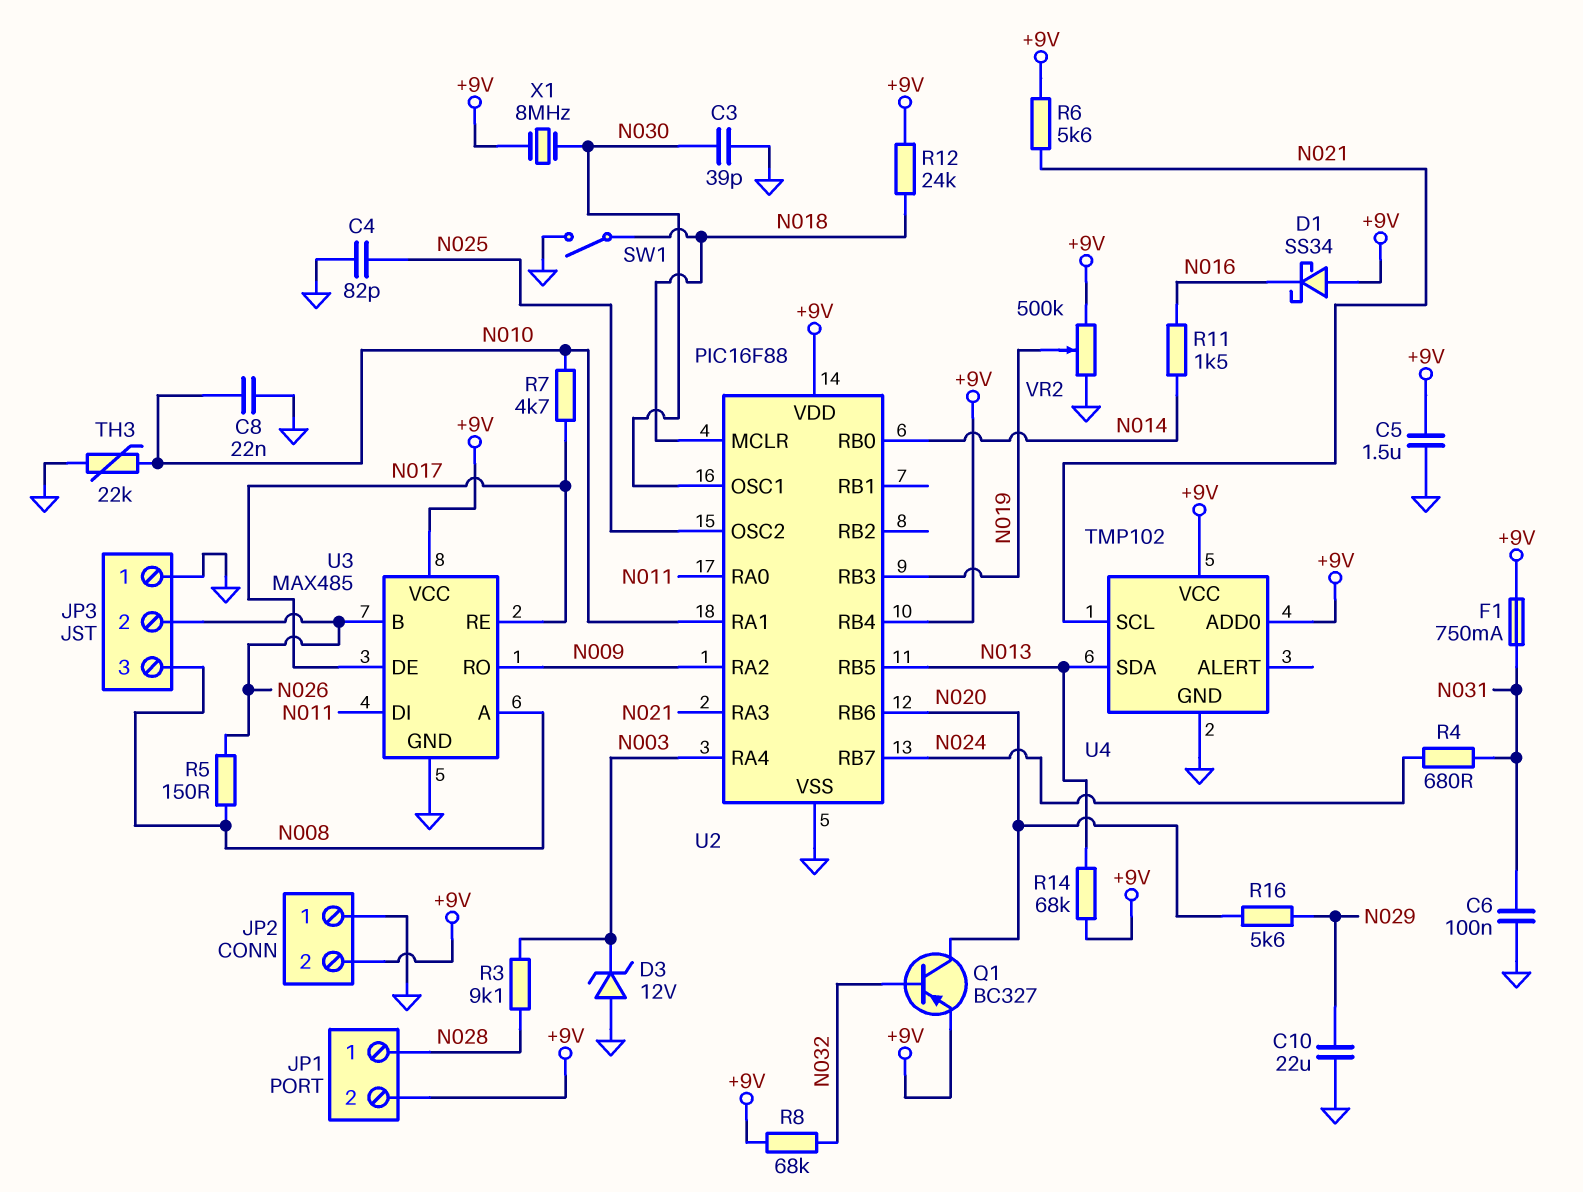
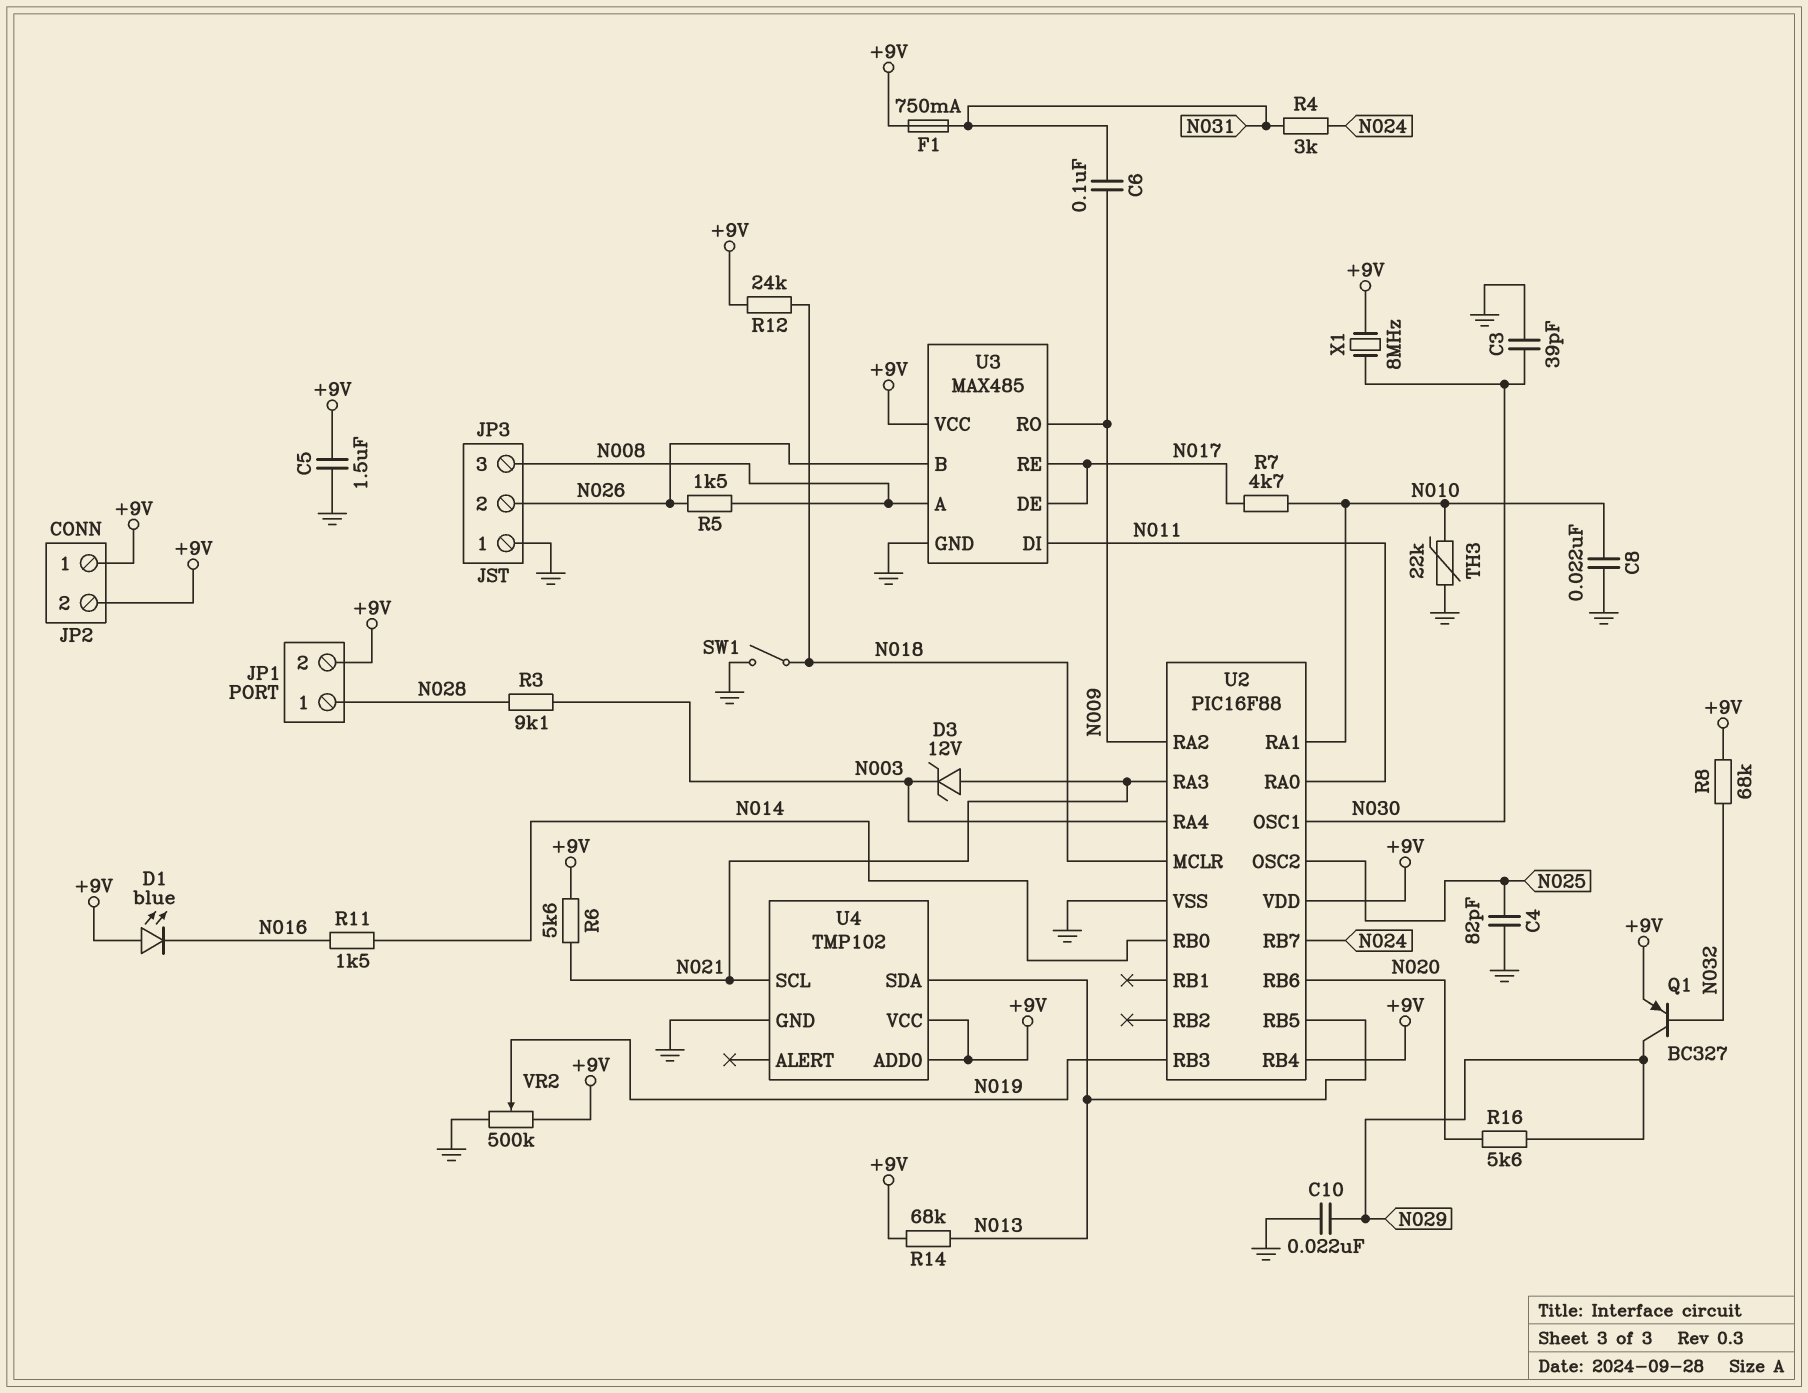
C6: 100nF (GND, N031) -> 100nF (N009, N031)
C10: 22uF (GND, N029) -> 22nF (GND, N029)
D1: schottky SS34 (A +9V, K N016) -> LED blue (A +9V, K N016)
D3: zener 12V (A GND, K N003) -> zener 12V (A N021, K N003)
JP2 pin 1: GND -> +9V
Q1: PNP BC327 (B N032, C N020, E +9V) -> PNP BC327 (B N032, C N029, E +9V)
R4: 680 (N024, N031) -> 3k (N024, N031)
R5: 150 (N008, N026) -> 1.5k (N008, N026)

